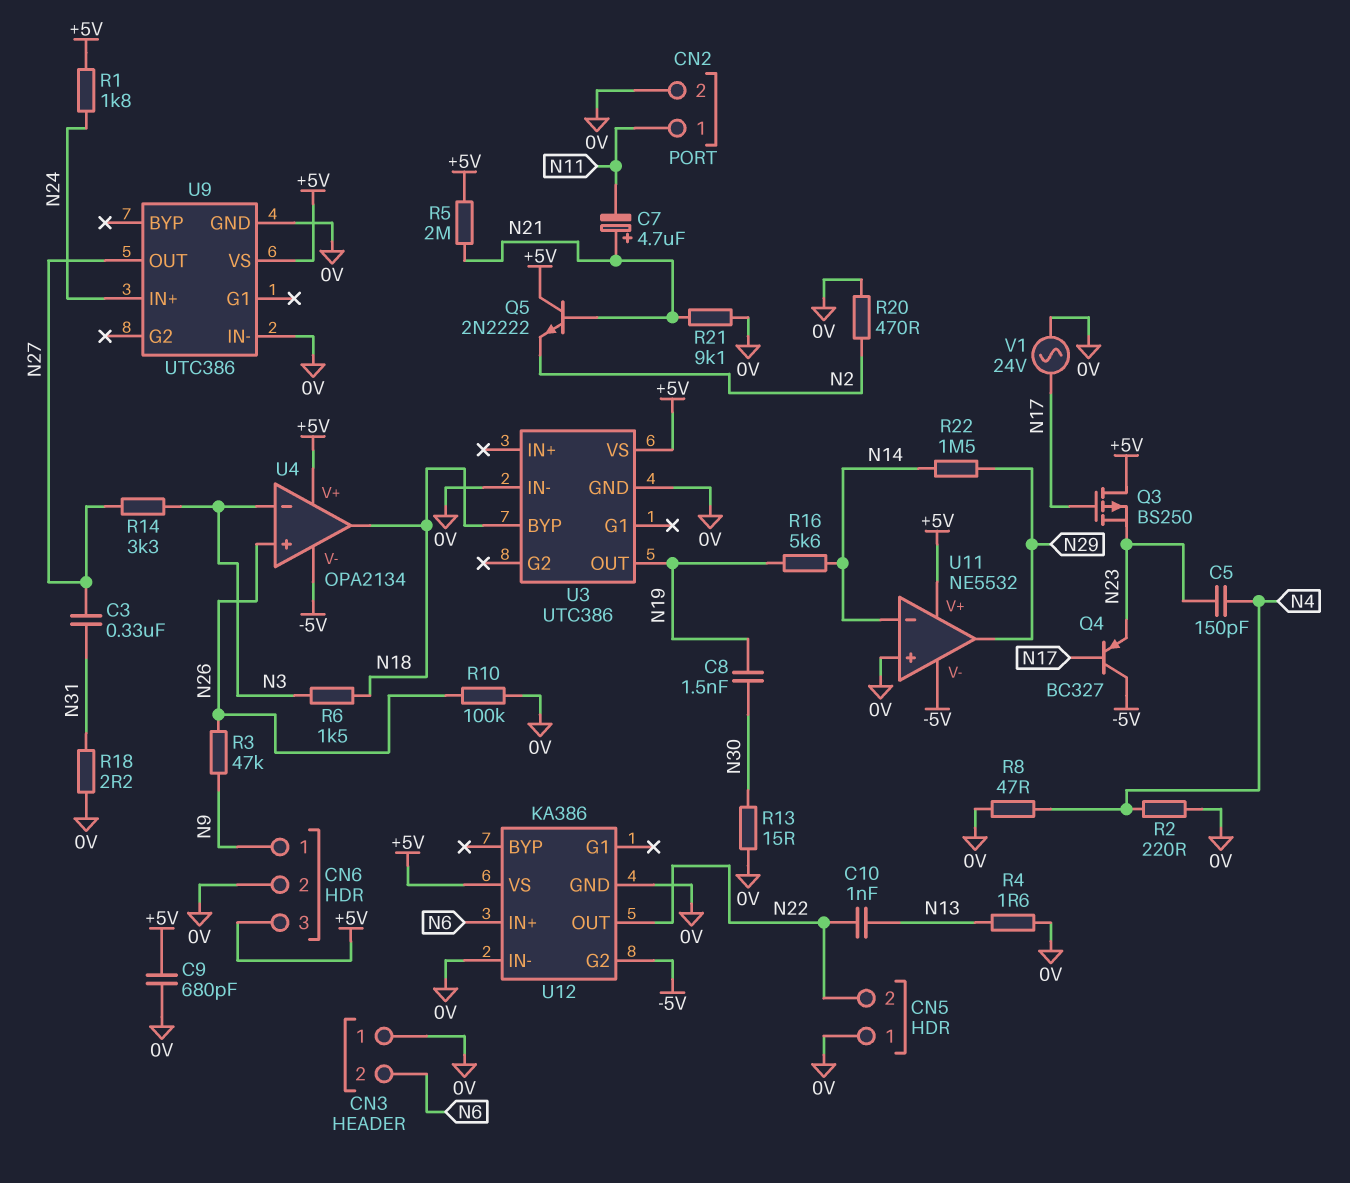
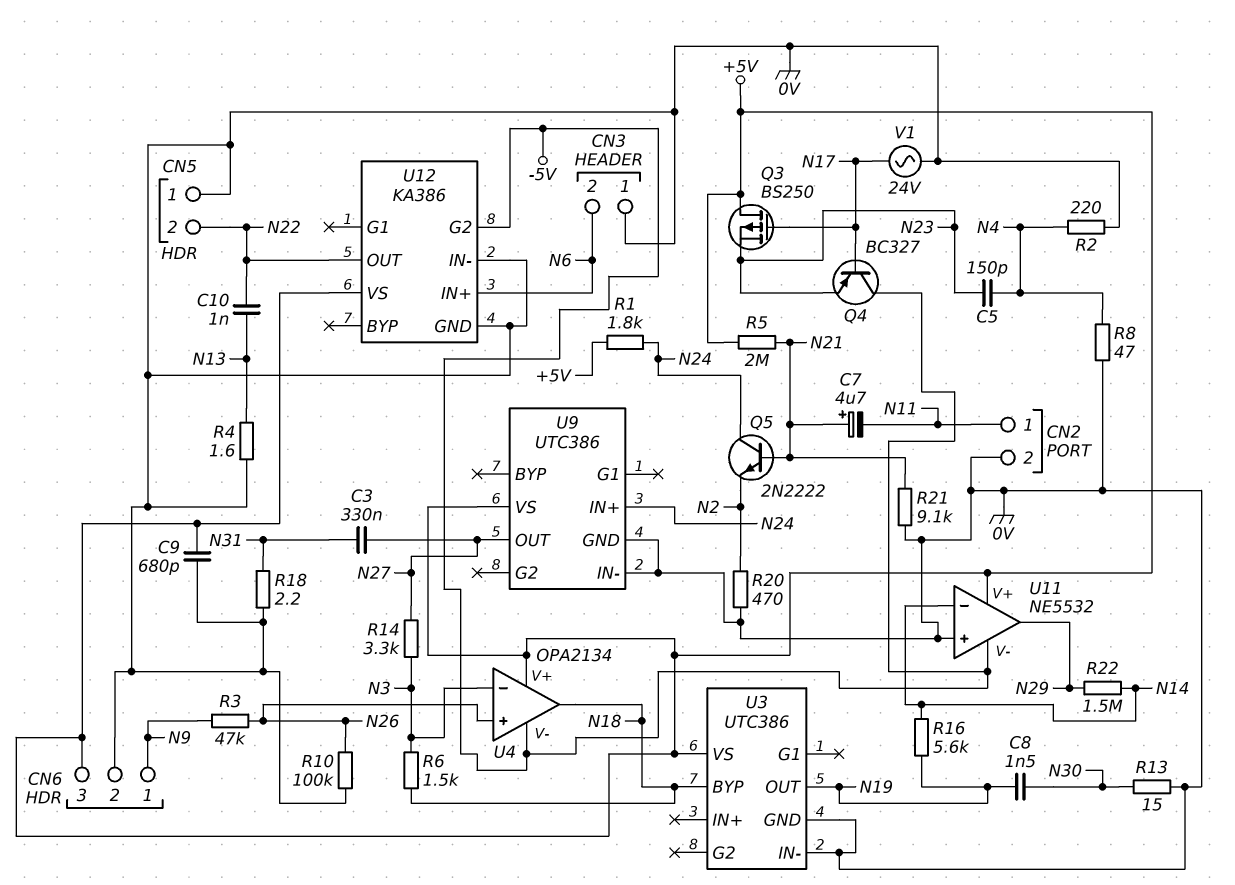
Q5: NPN 2N2222 (B N21, C +5V, E N2) -> NPN 2N2222 (B N21, C N24, E N2)

